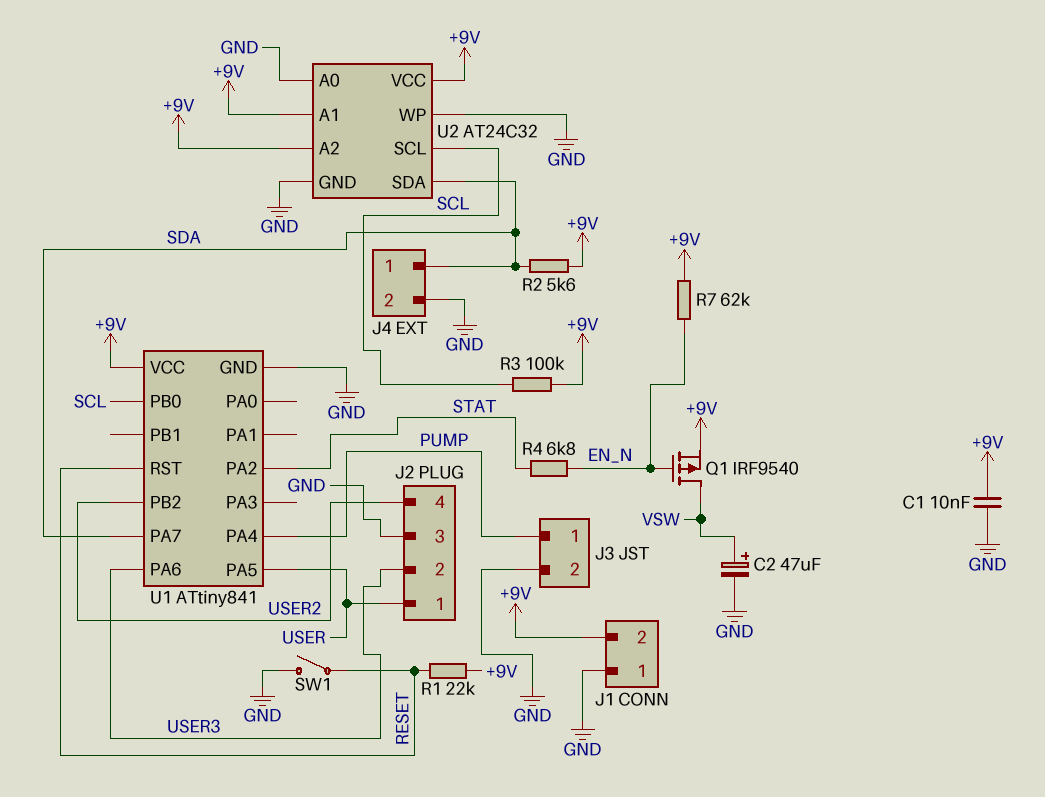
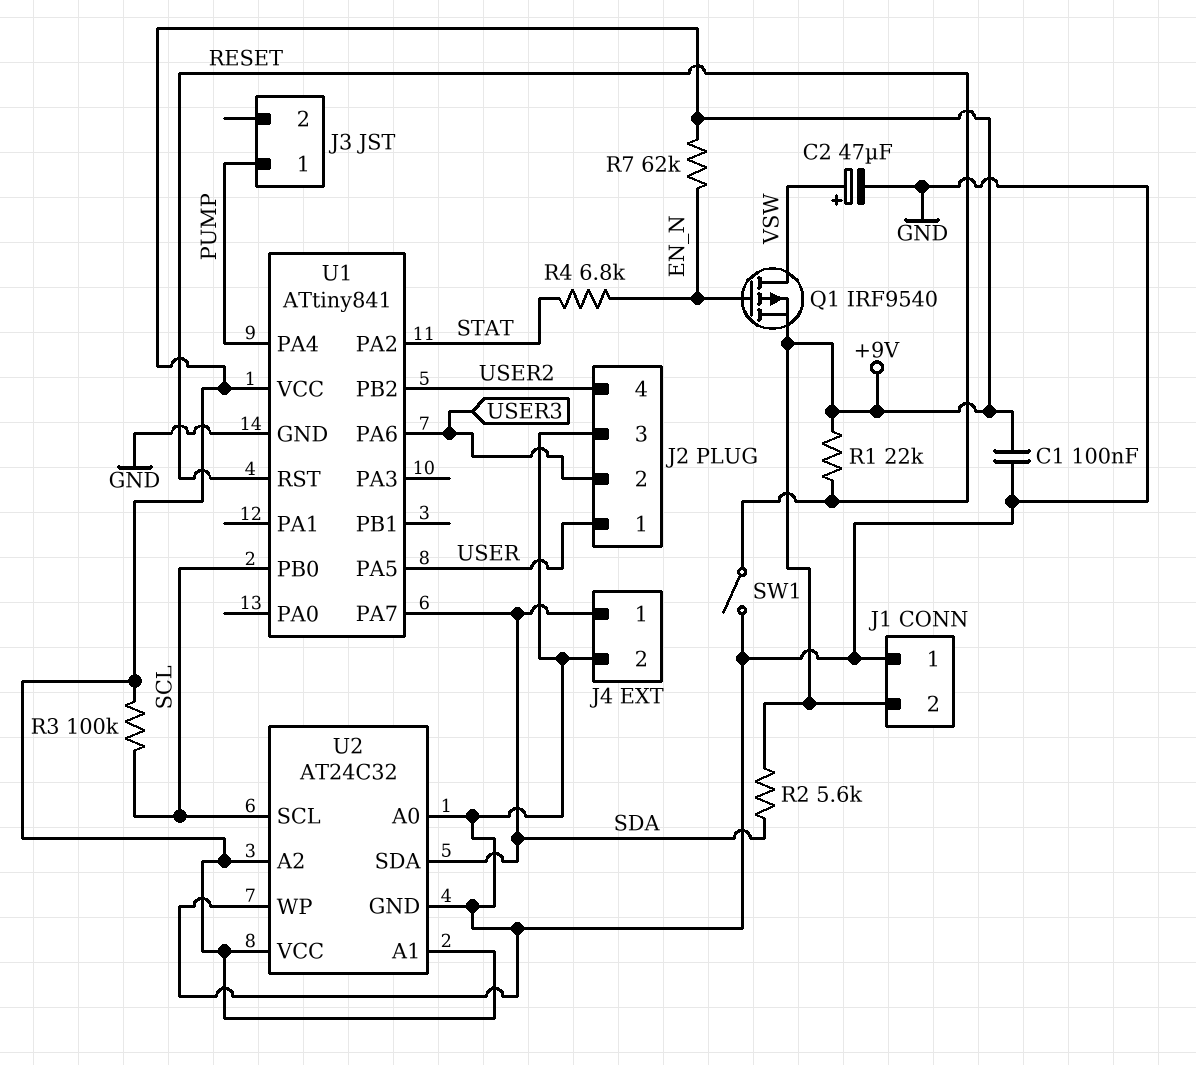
C1: 10nF (+9V, GND) -> 100nF (+9V, GND)
J3 pin 2: GND -> none

